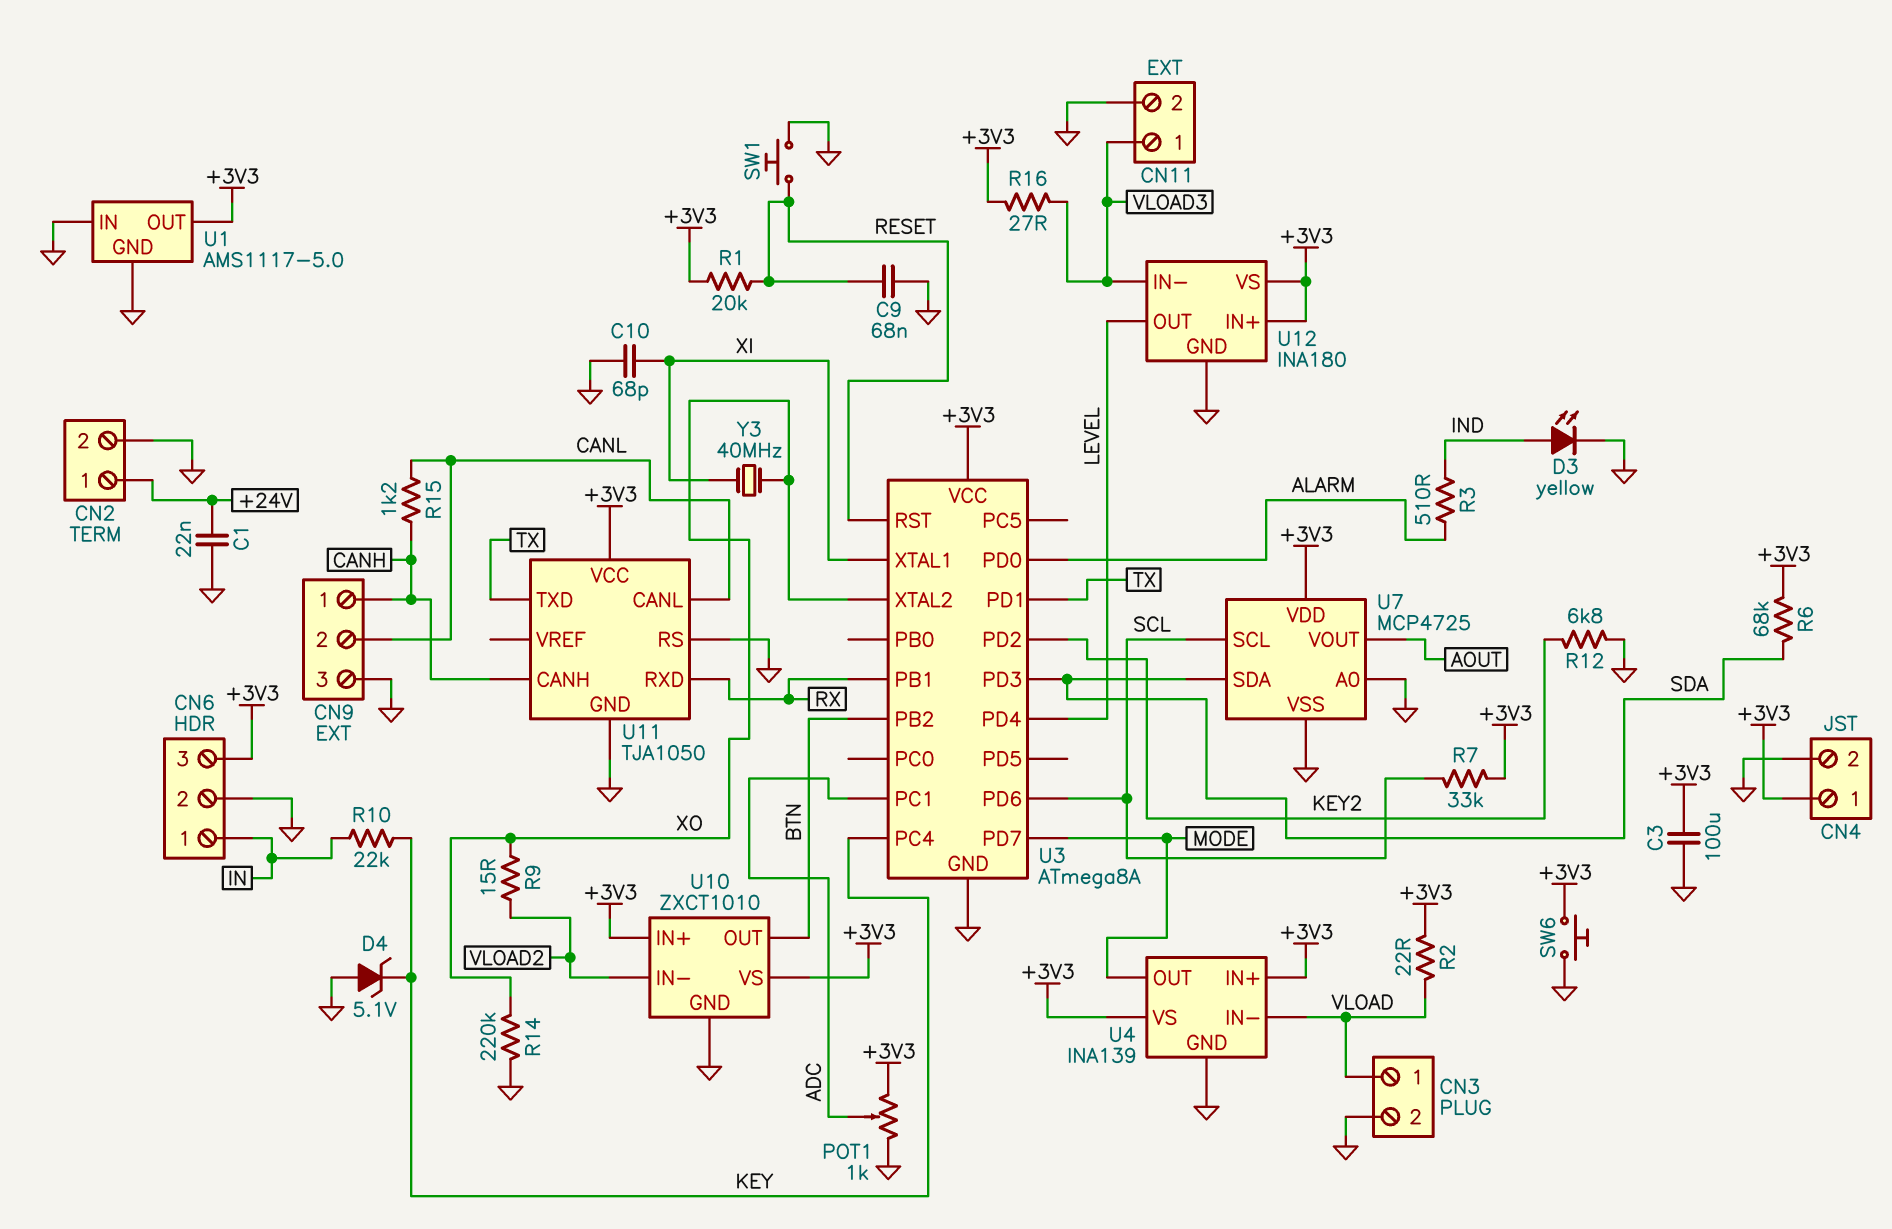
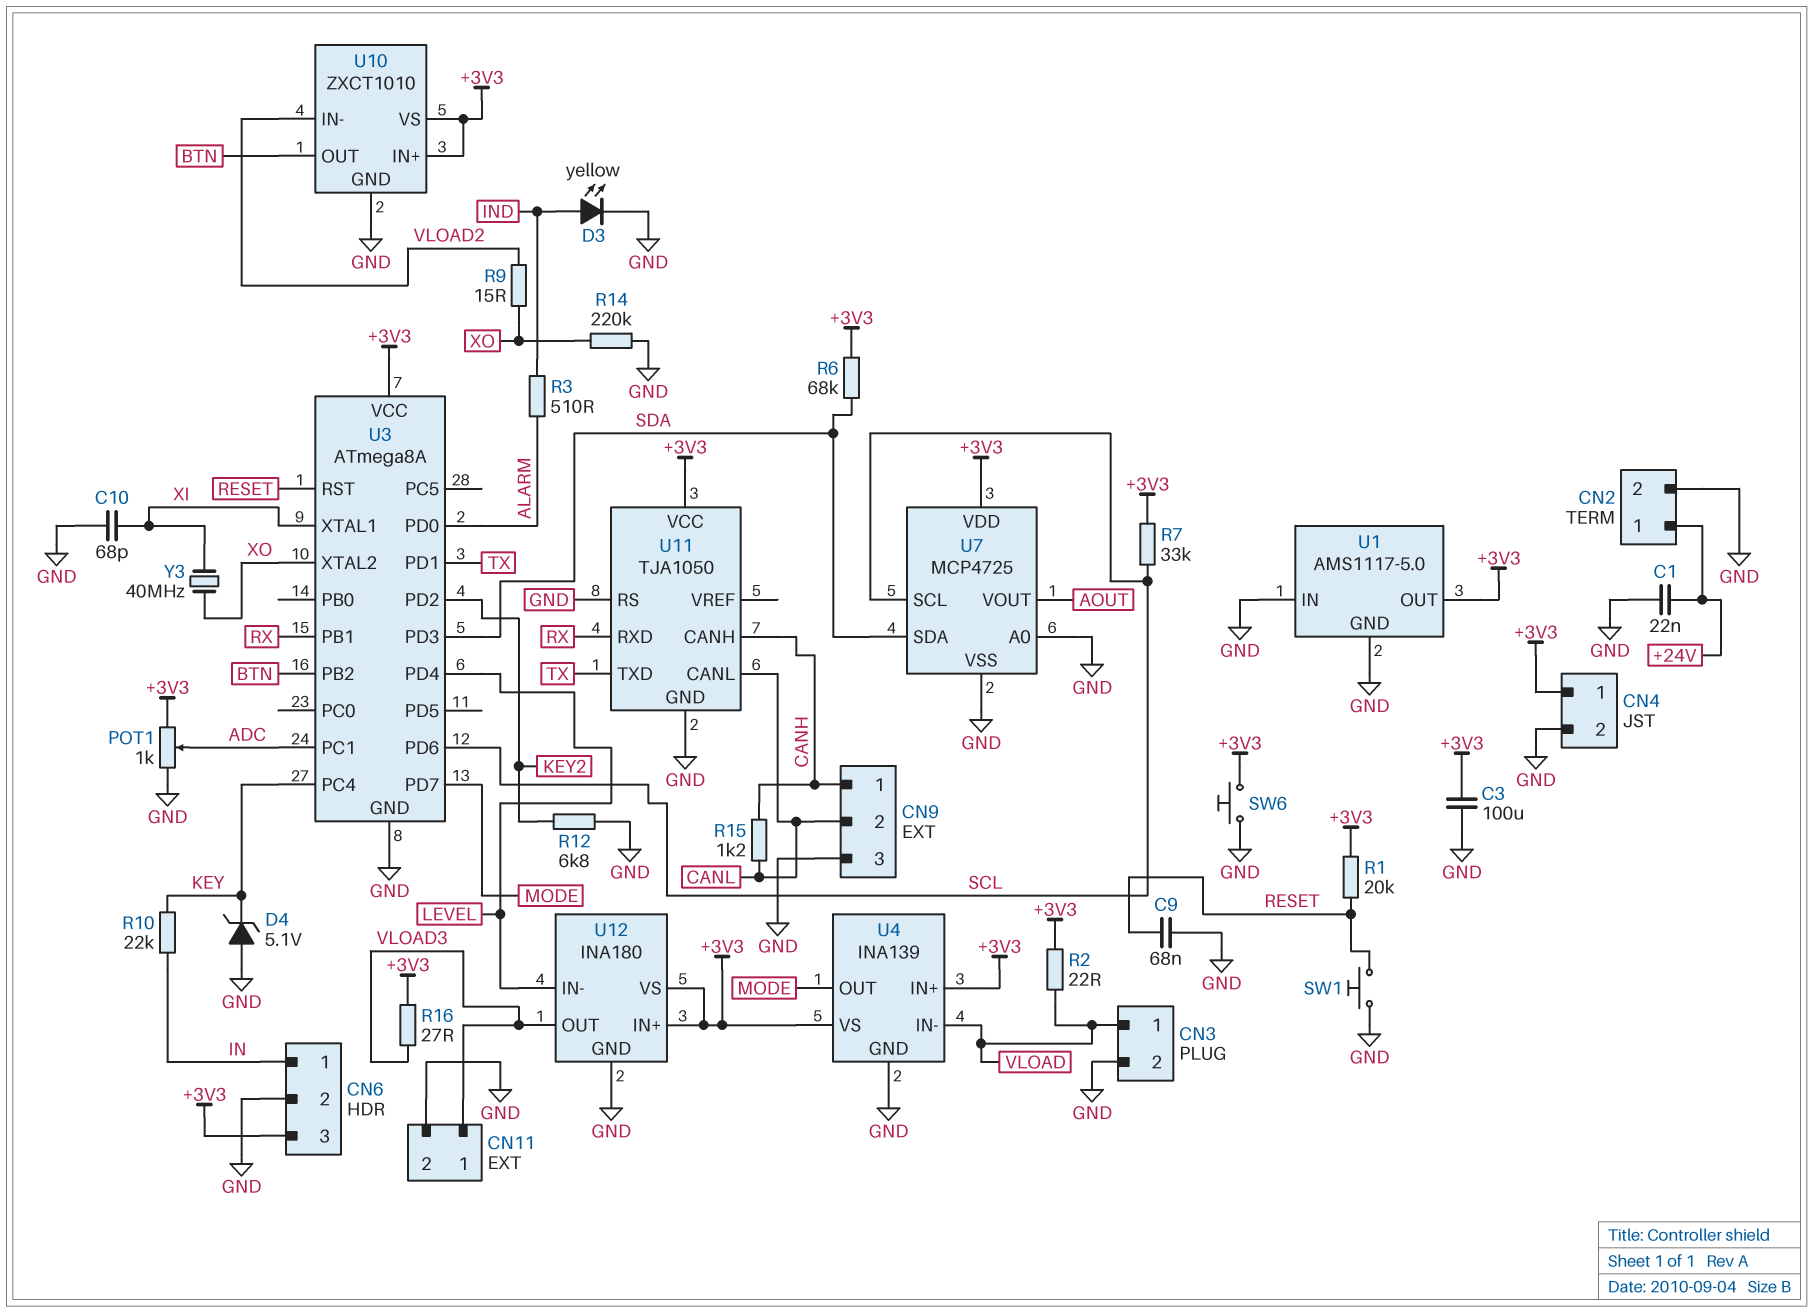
U12 pin IN-: VLOAD3 -> LEVEL
U12 pin OUT: LEVEL -> VLOAD3

